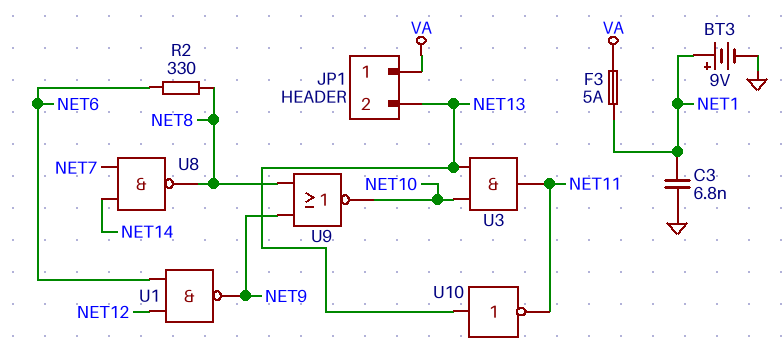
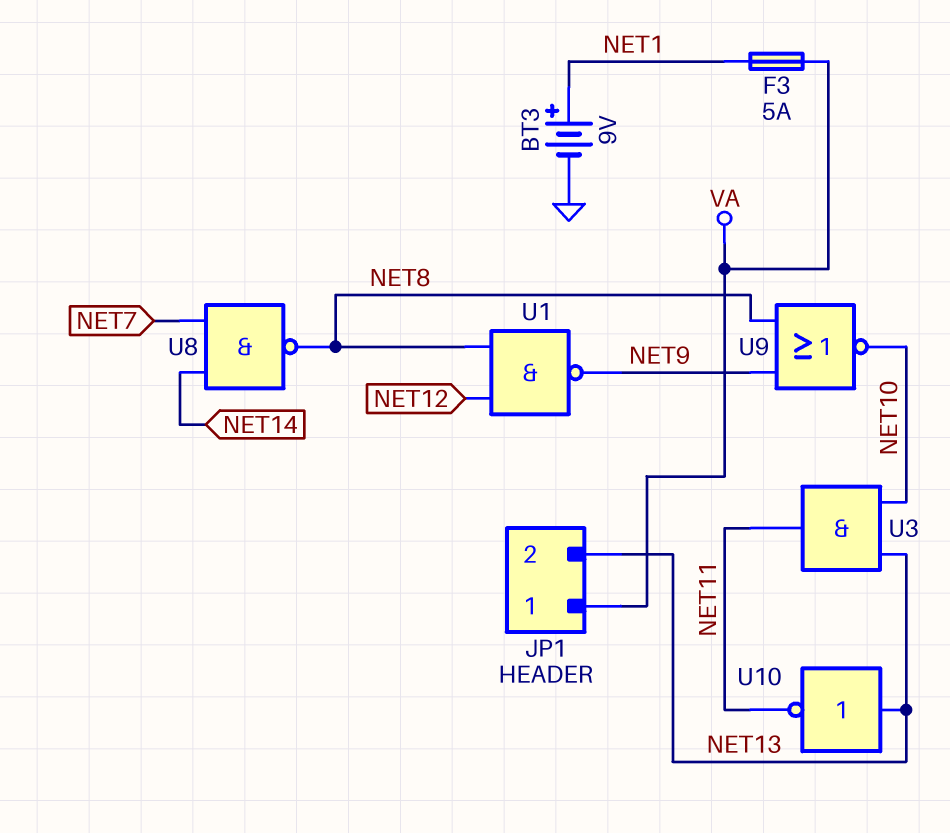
C3: 6.8nF (GND, NET1) -> none
R2: 330 (NET6, NET8) -> none
U1: NAND (in NET6, in NET12, out NET9) -> NAND (in NET8, in NET12, out NET9)

